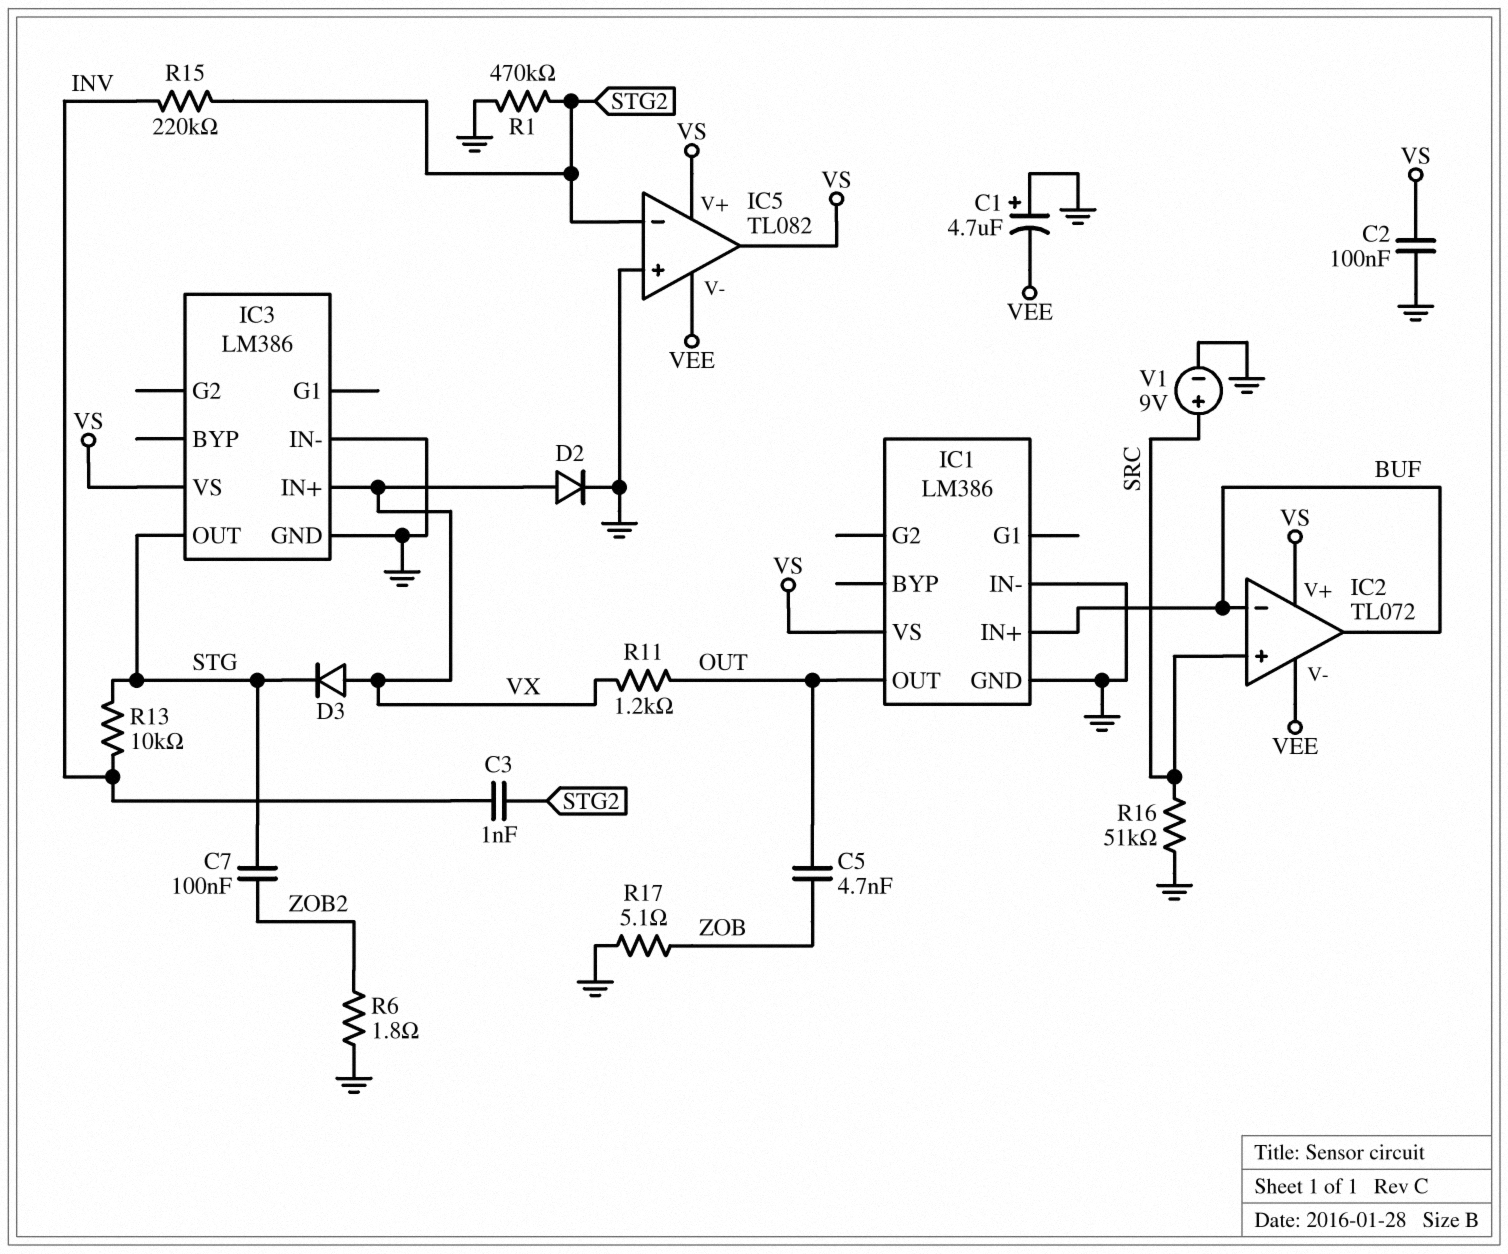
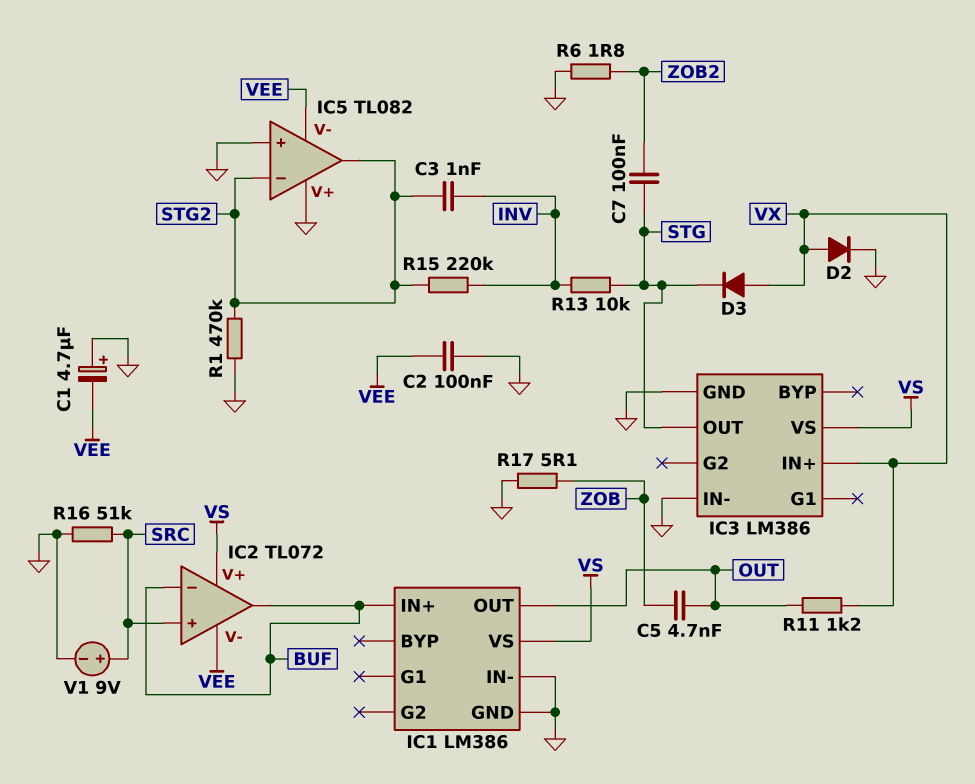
C2: 100nF (GND, VS) -> 100nF (GND, VEE)
IC5 pin V+: VS -> GND
IC5 pin out: VS -> STG2

